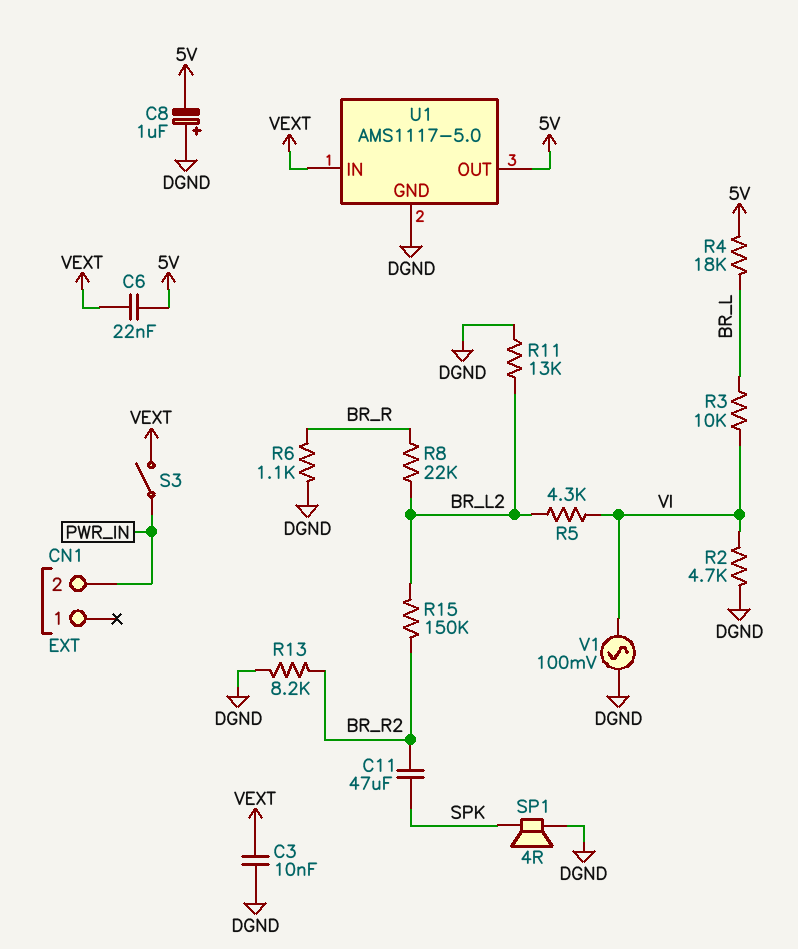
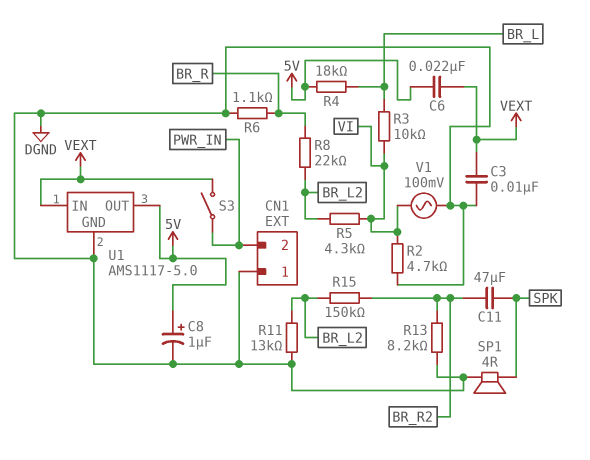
C8: 1uF (plus DGND, minus 5V) -> 1uF (plus 5V, minus DGND)
CN1 pin 1: none -> DGND

